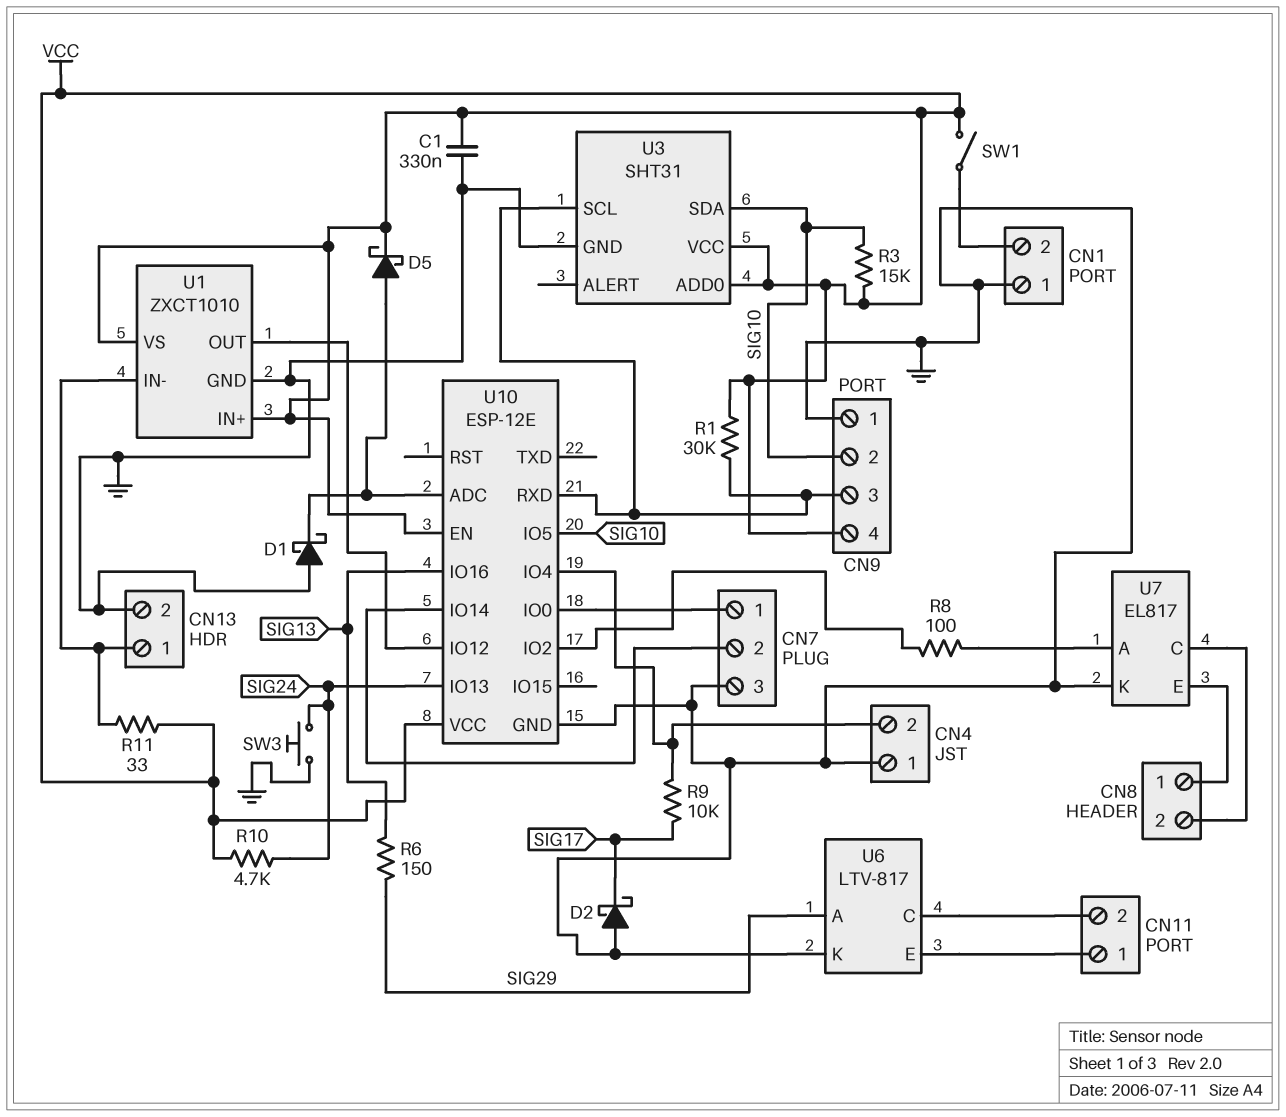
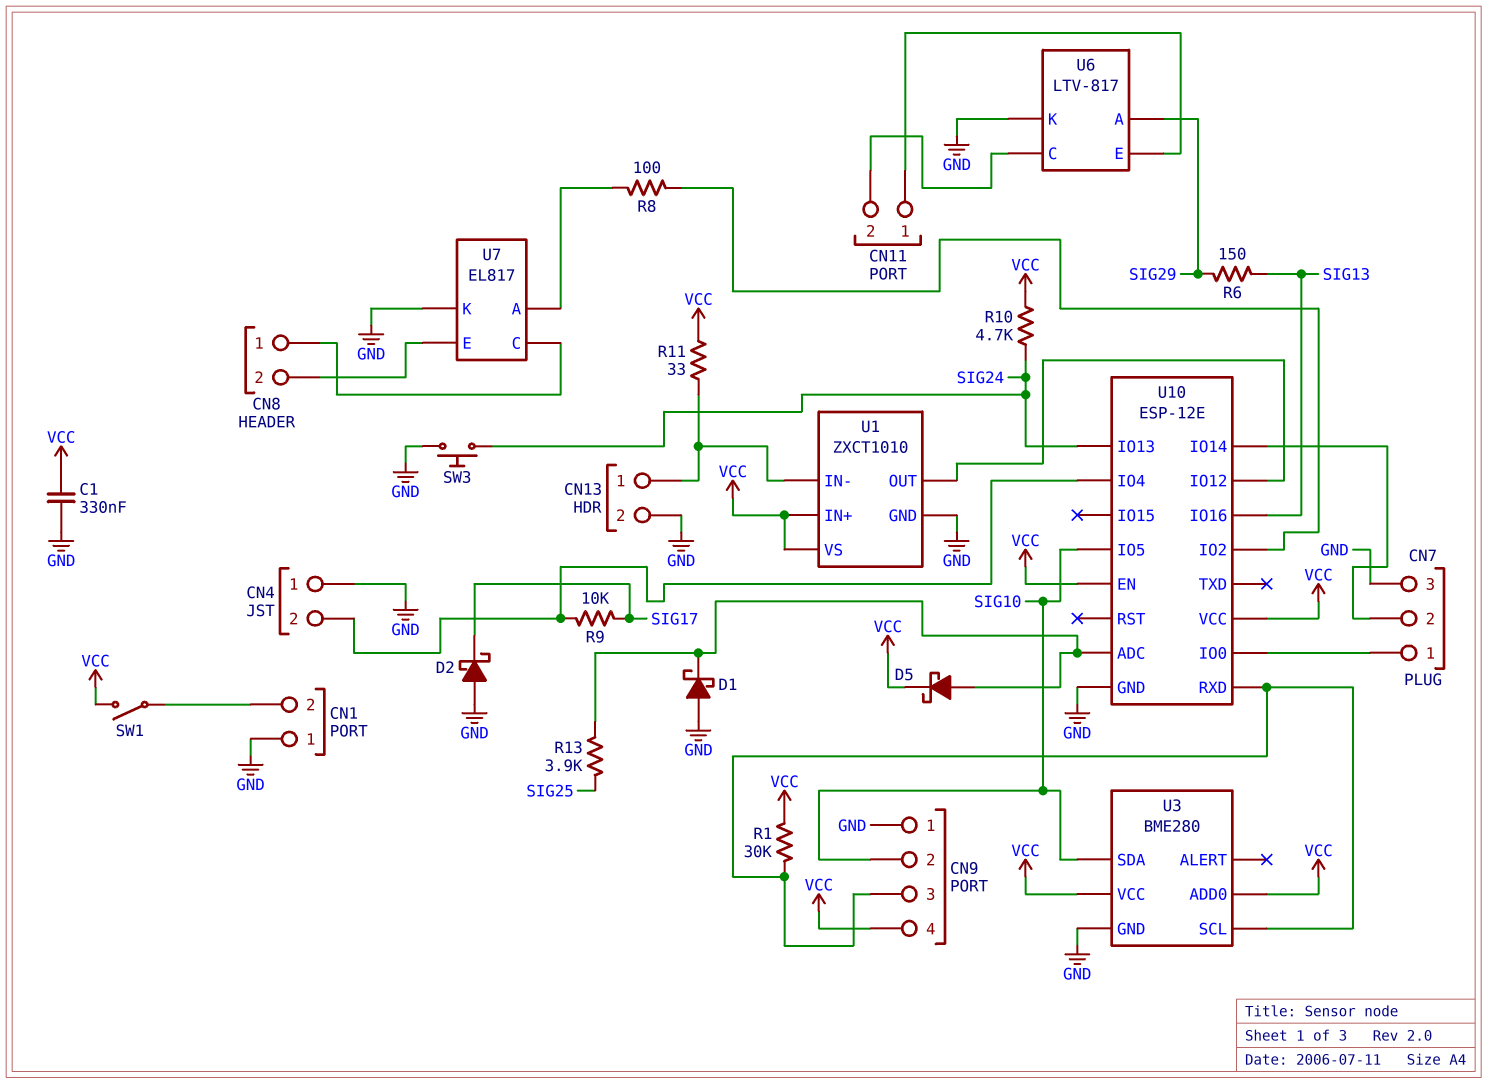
R3: 15k (SIG10, VCC) -> none
R13: none -> 3.9k (SIG25, U10/ADC)
U3: SHT31 -> BME280
U7 pin C: CN8/2 -> CN8/1
U7 pin E: CN8/1 -> CN8/2

